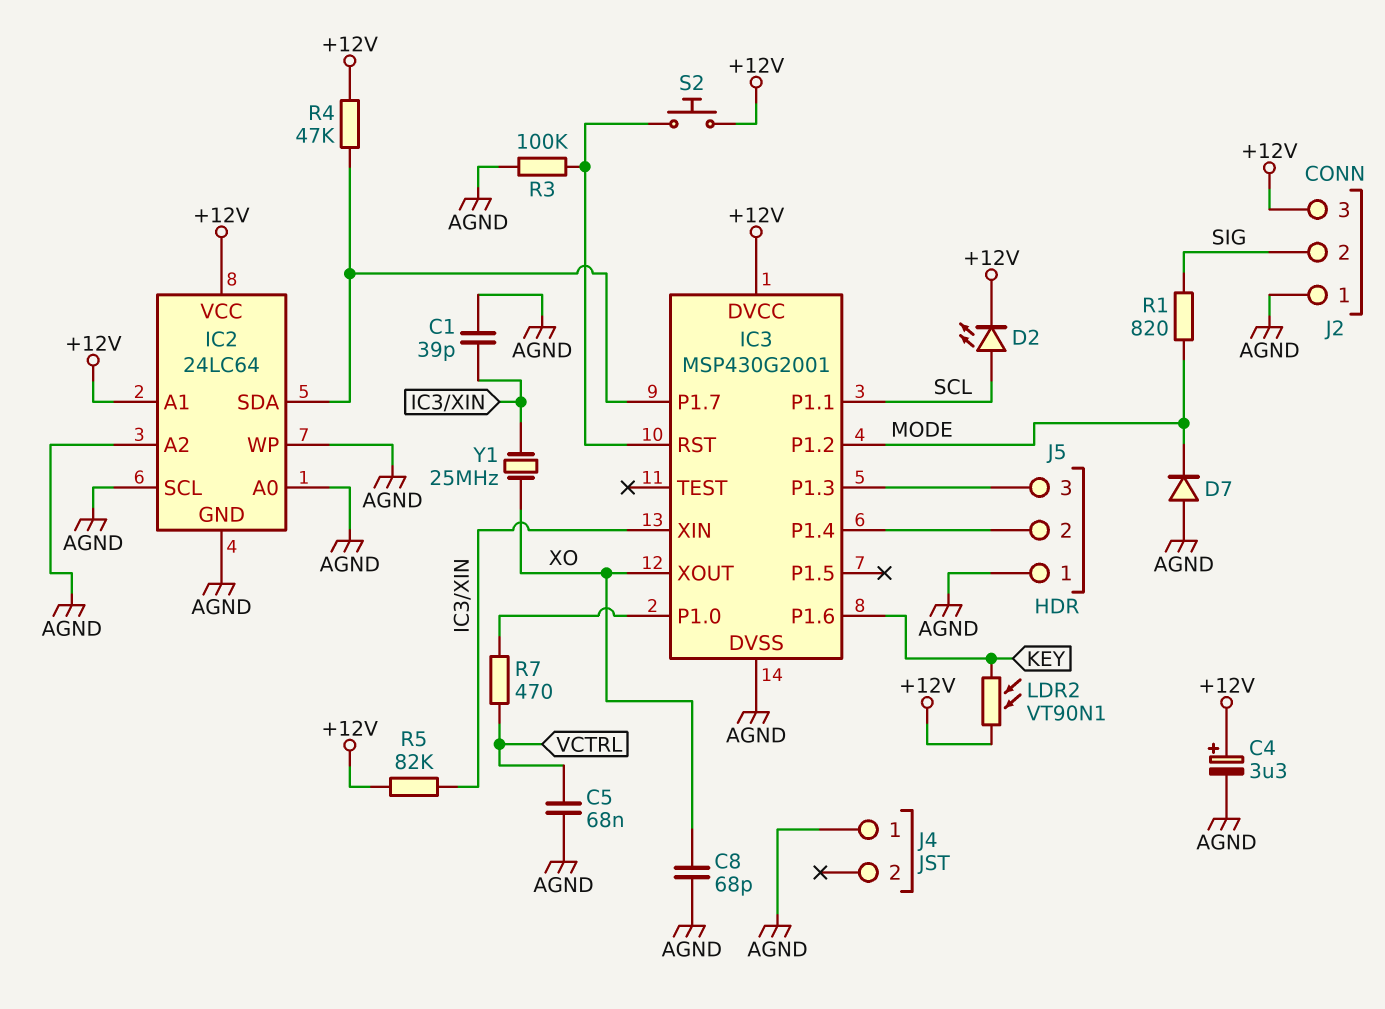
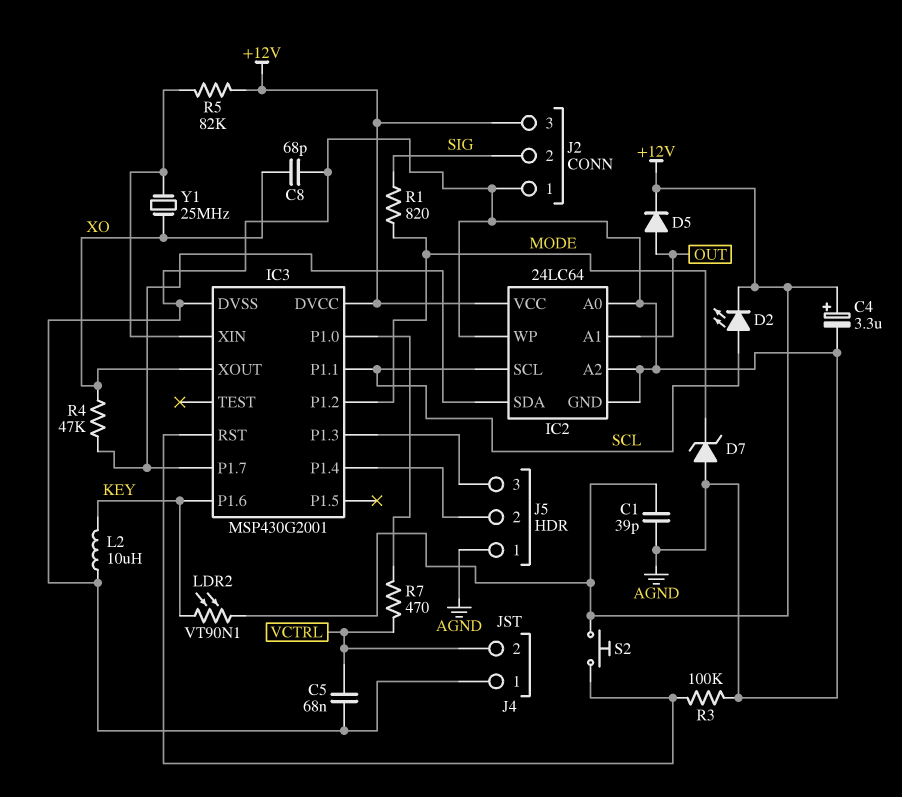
C1: 39pF (AGND, IC3/XIN) -> 39pF (+12V, AGND)
D5: none -> diode (A OUT, K +12V)
D7: diode (A AGND, K MODE) -> zener (A AGND, K MODE)
IC2 pin A1: +12V -> OUT
IC2 pin SCL: AGND -> SCL
J4 pin 2: none -> VCTRL
L2: none -> 10uH (AGND, KEY)
R4: 47k (+12V, IC2/SDA) -> 47k (IC2/SDA, XO)

